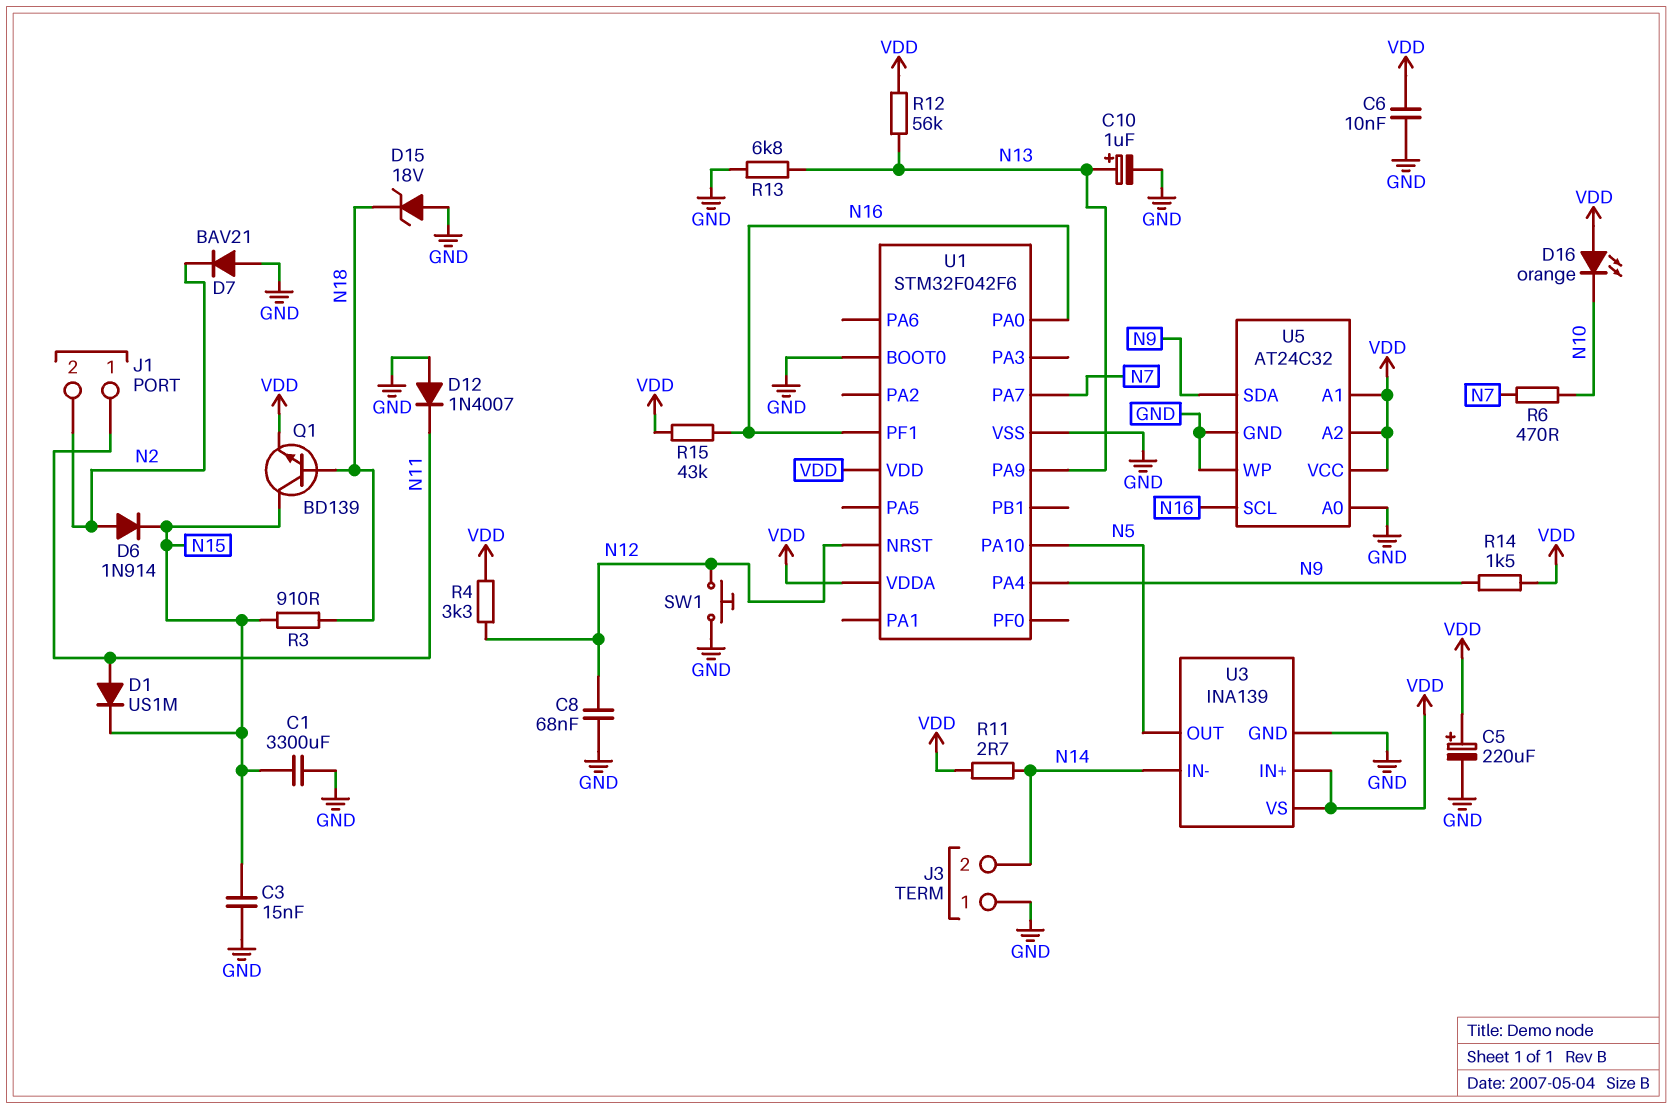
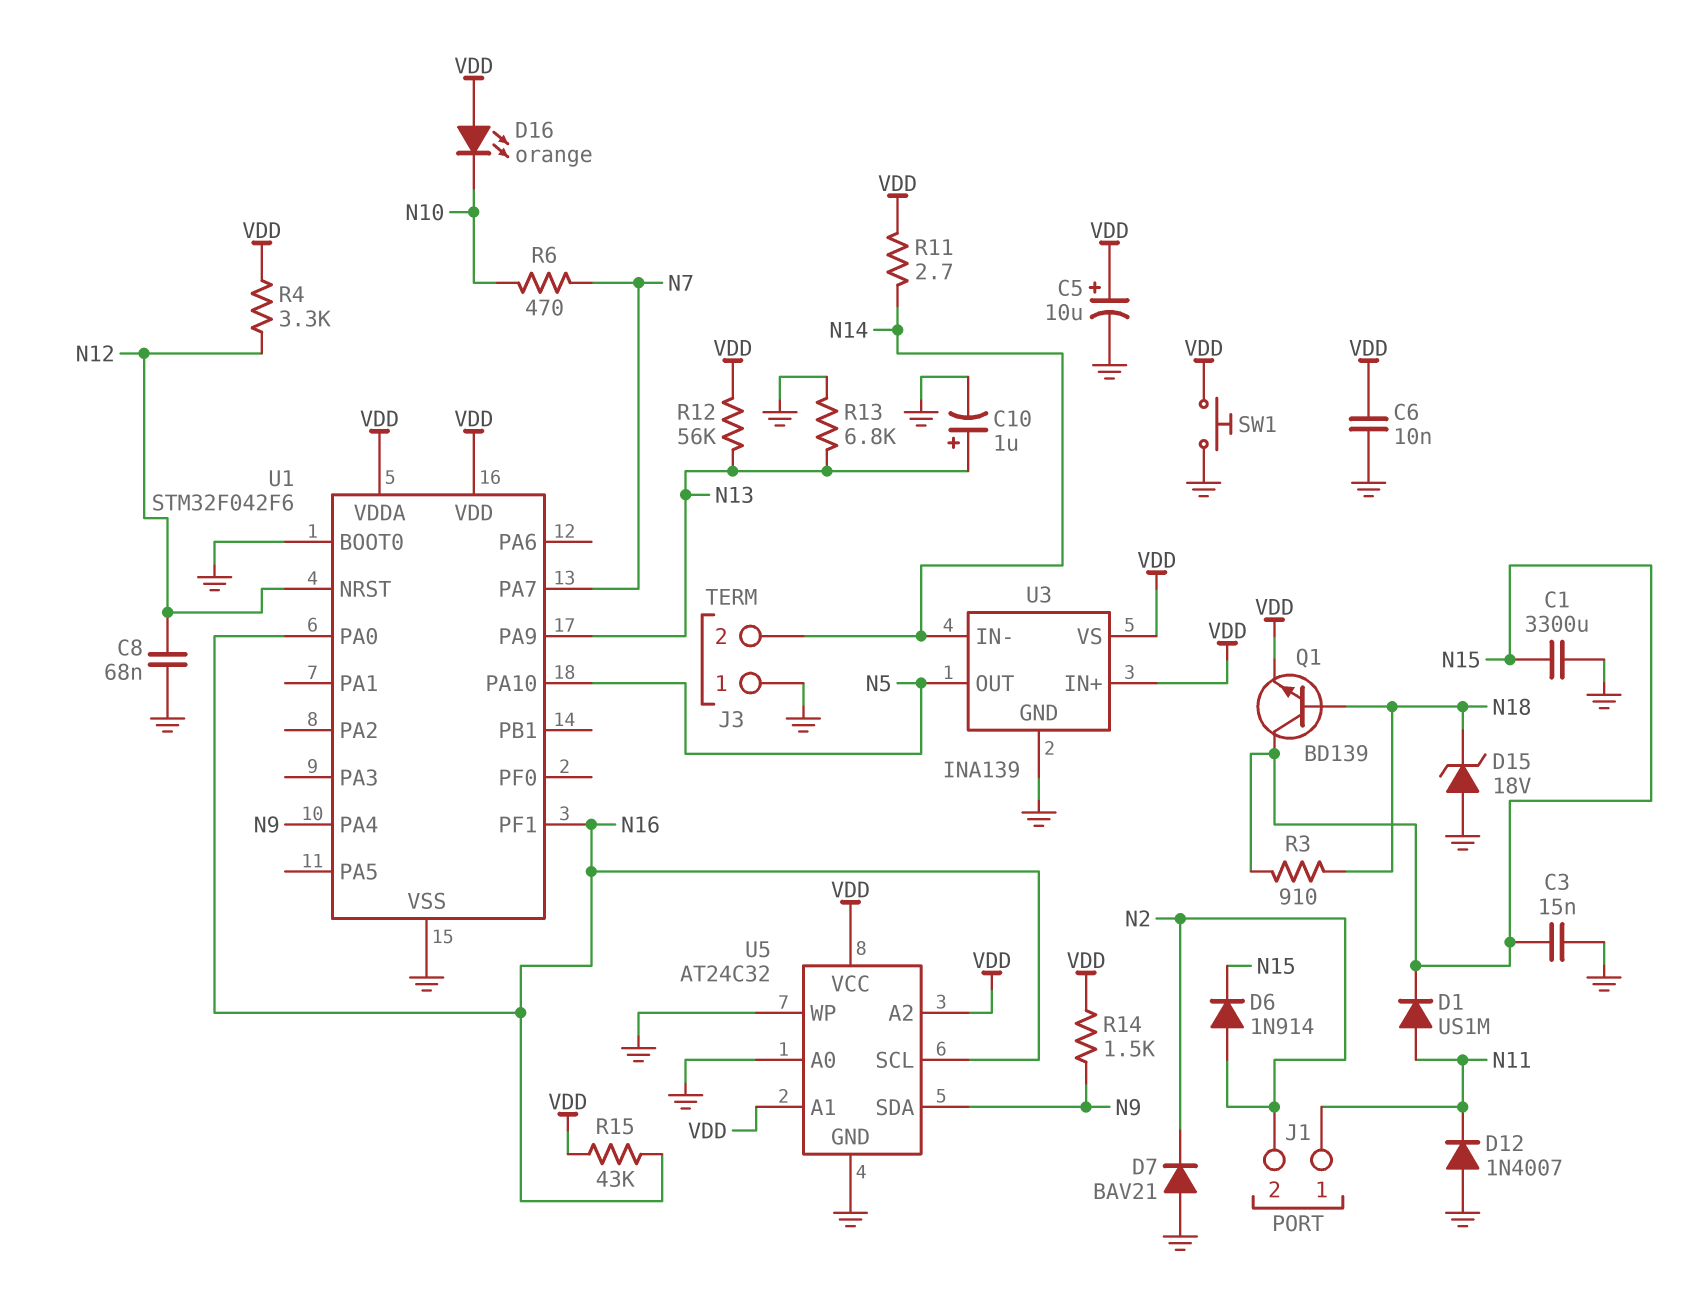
C5: 220uF (plus VDD, minus GND) -> 10uF (plus VDD, minus GND)
SW1: button (GND, N12) -> button (GND, VDD)

